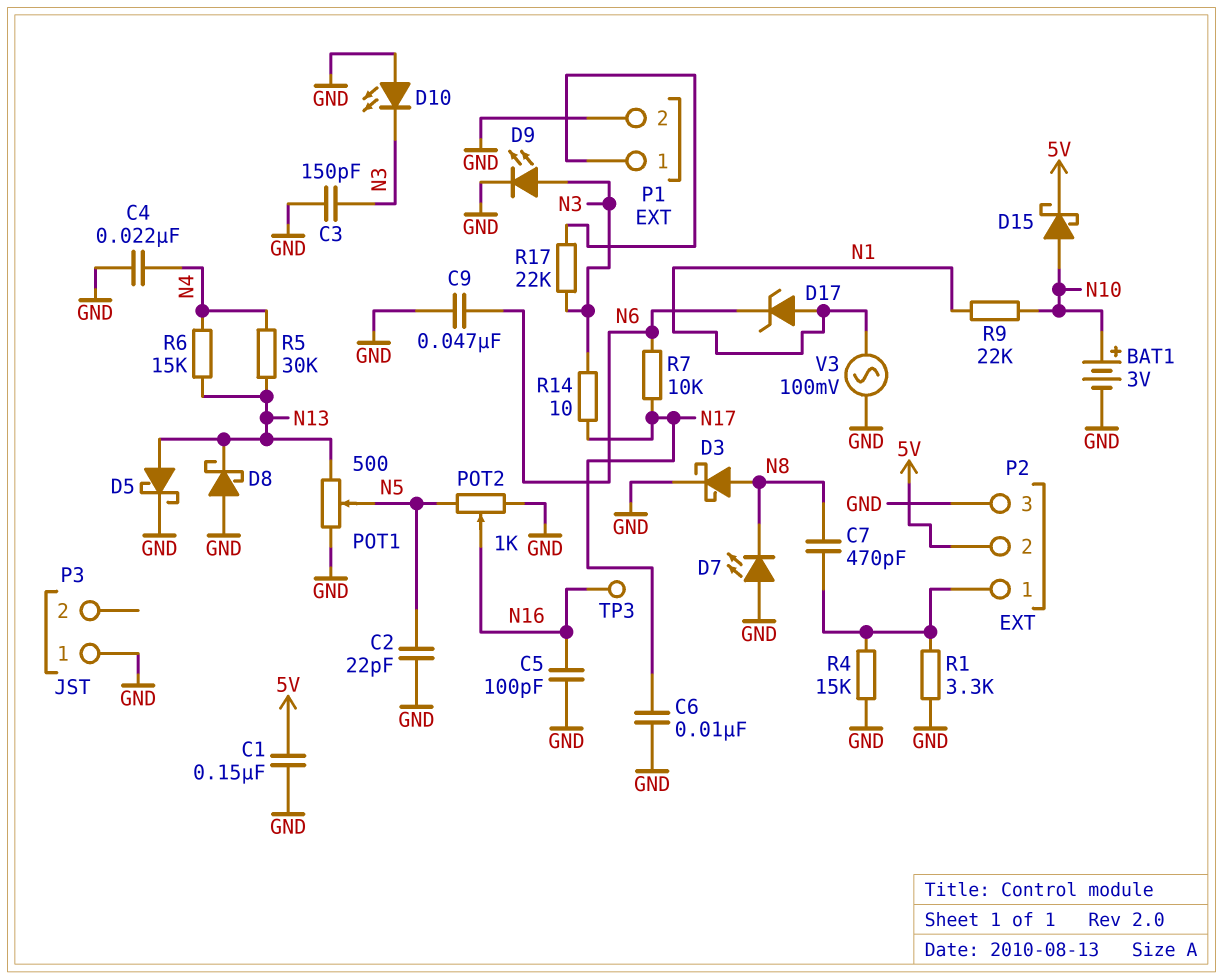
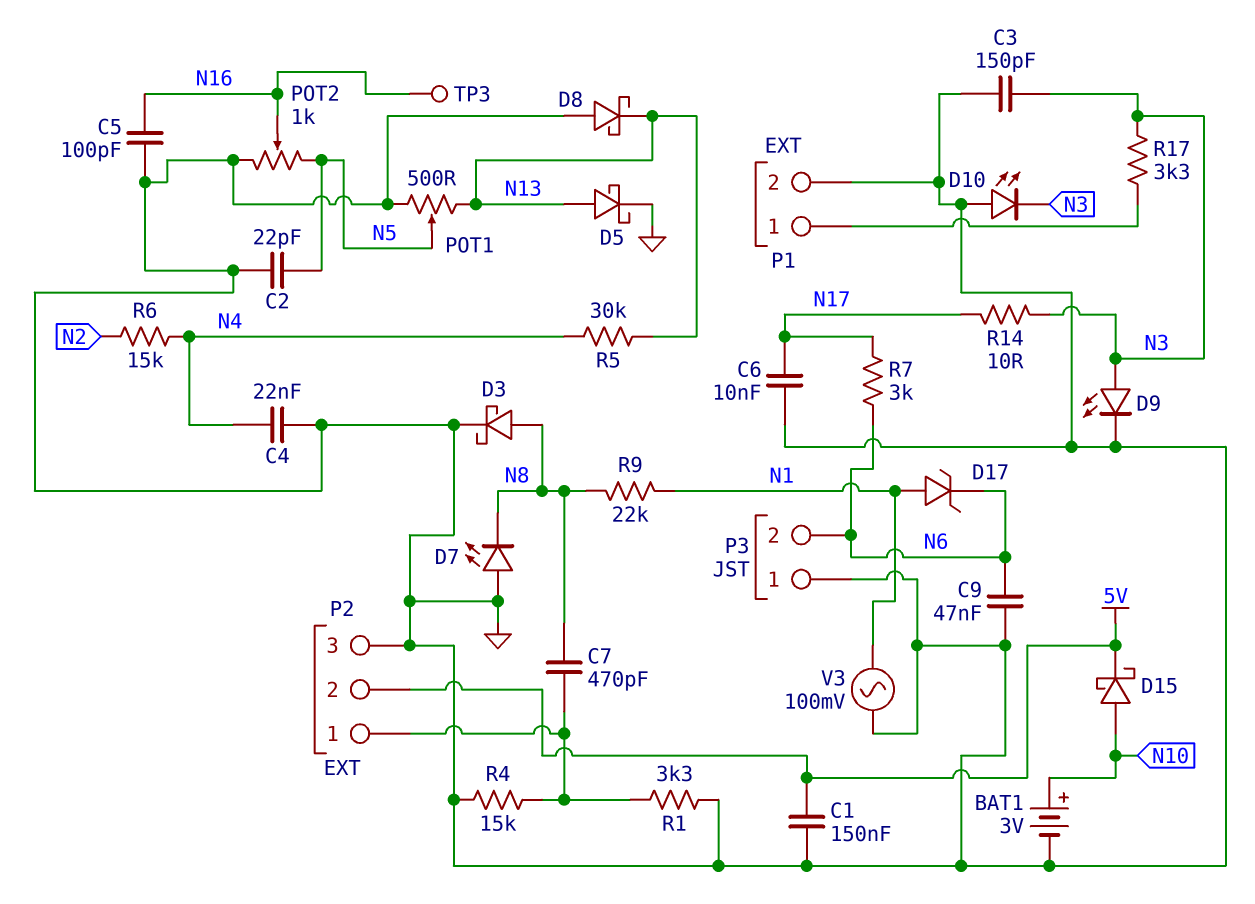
P3 pin 2: none -> N6
R6: 15k (N4, N13) -> 15k (N2, N4)
R7: 10k (N6, N17) -> 3k (N6, N17)
R9: 22k (N1, N10) -> 22k (N1, N8)
R17: 22k (N3, P1/1) -> 3.3k (N3, P1/1)

